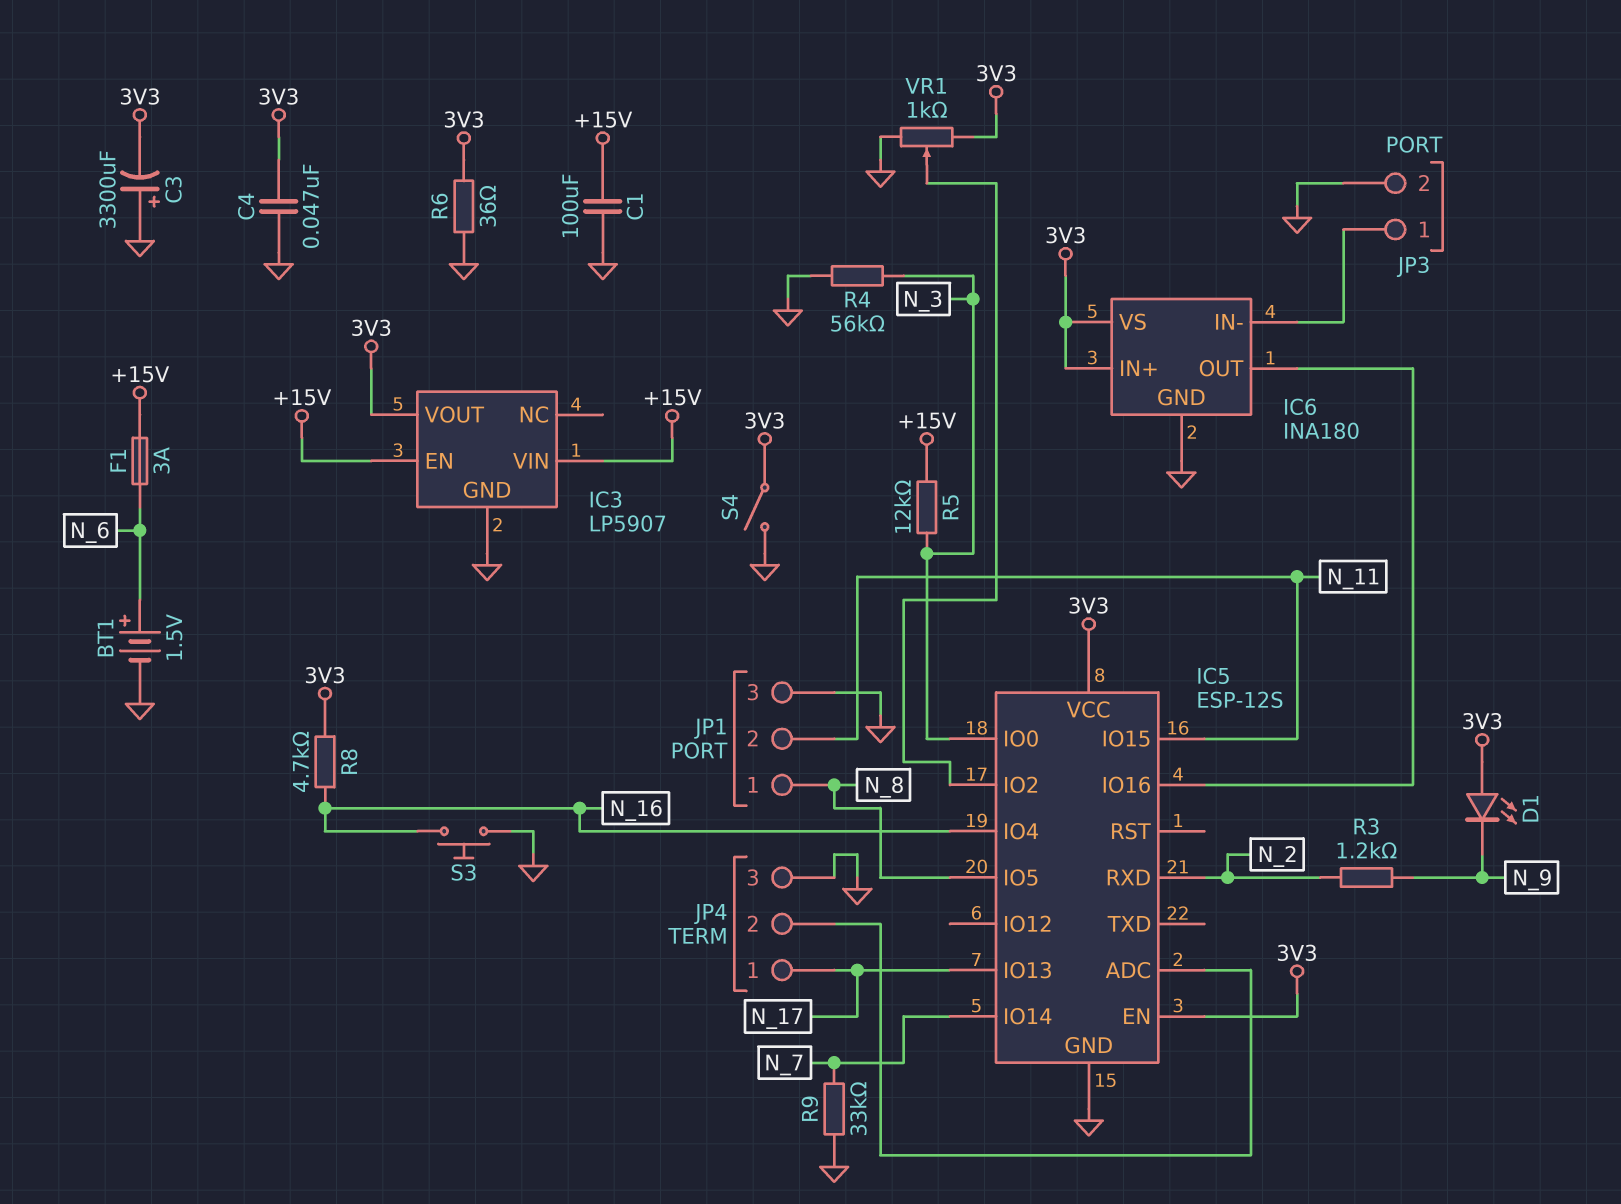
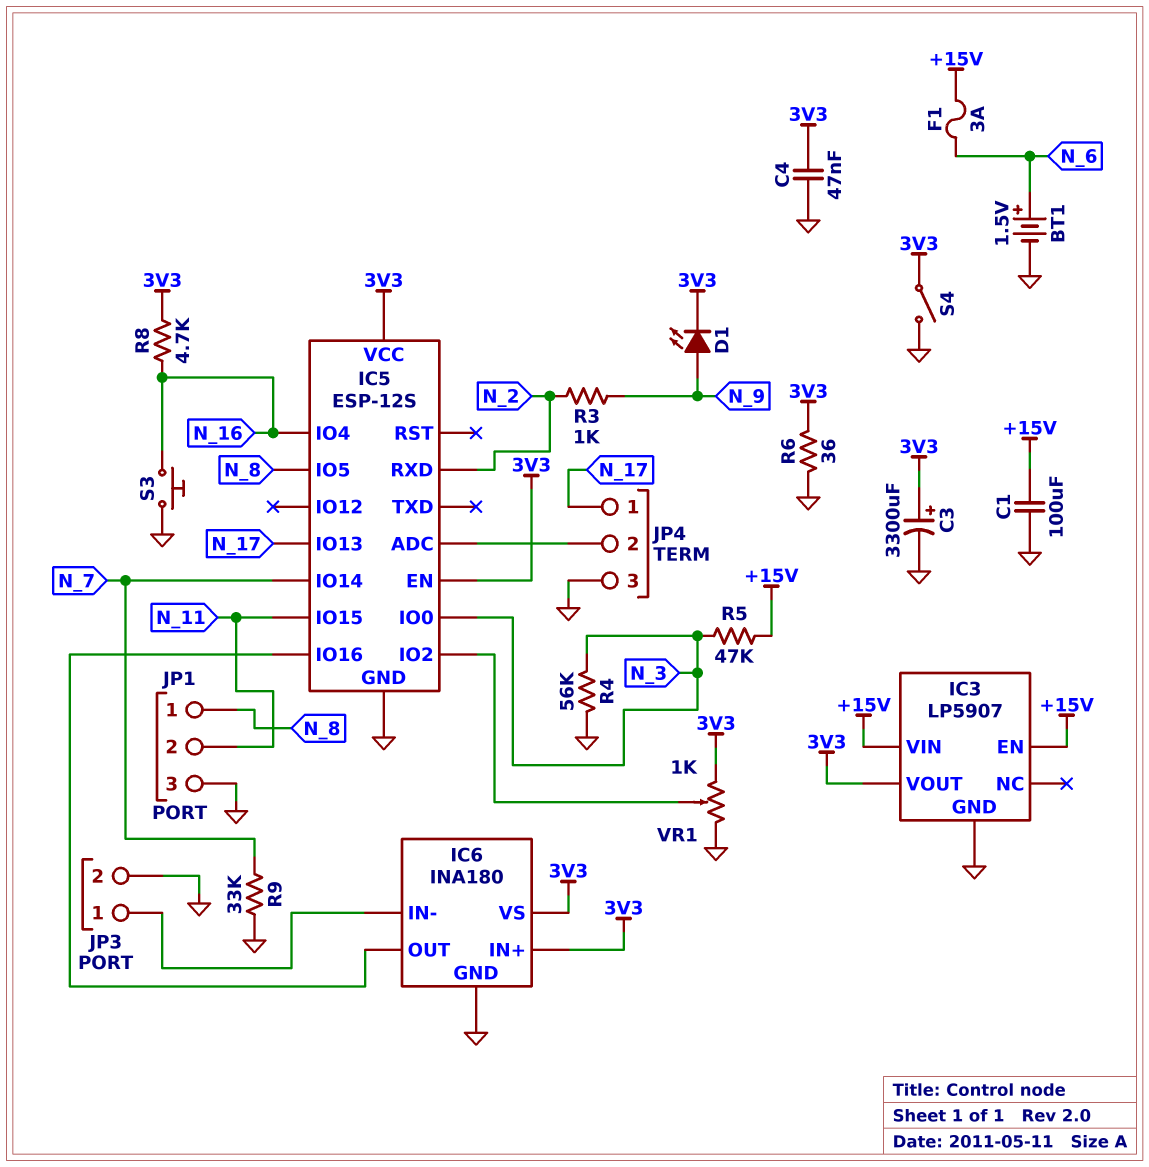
C3: 3300uF (plus GND, minus 3V3) -> 3300uF (plus 3V3, minus GND)
D1: LED (A 3V3, K N_9) -> LED (A N_9, K 3V3)
R3: 1.2k (N_2, N_9) -> 1k (N_2, N_9)
R5: 12k (+15V, N_3) -> 47k (+15V, N_3)

